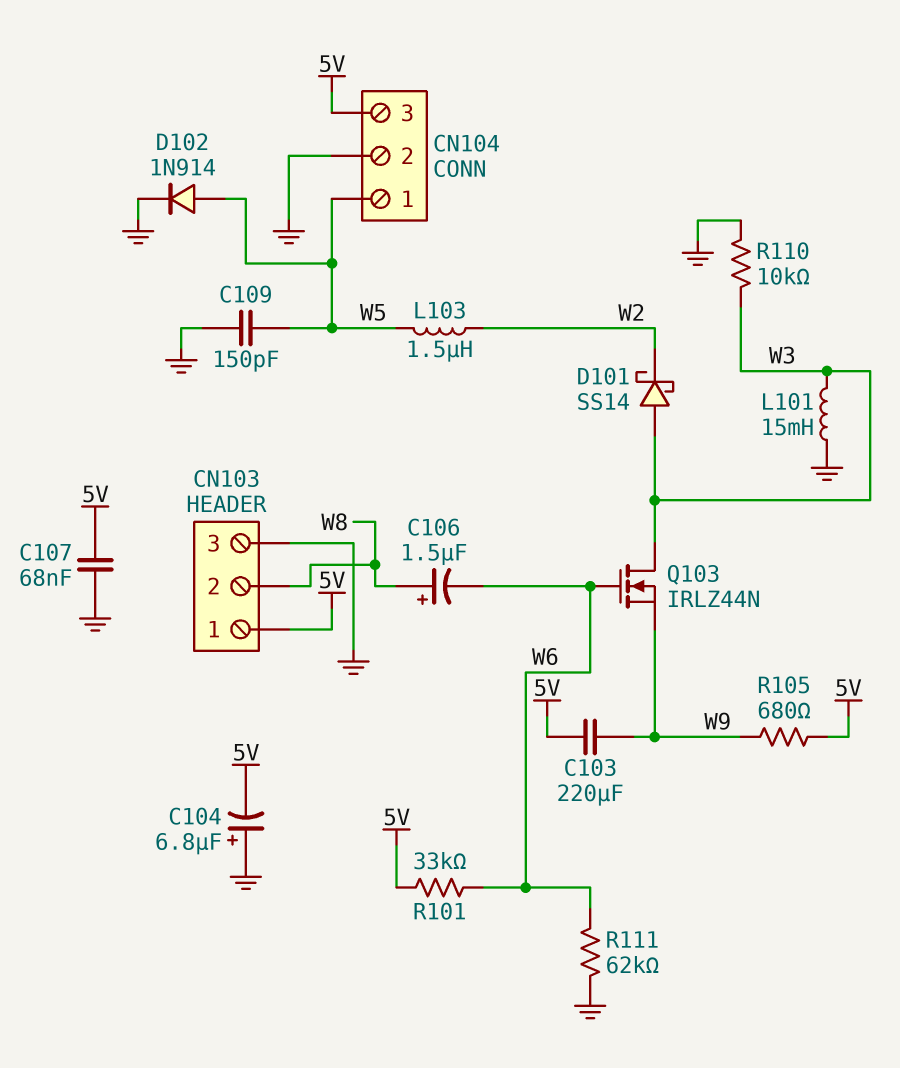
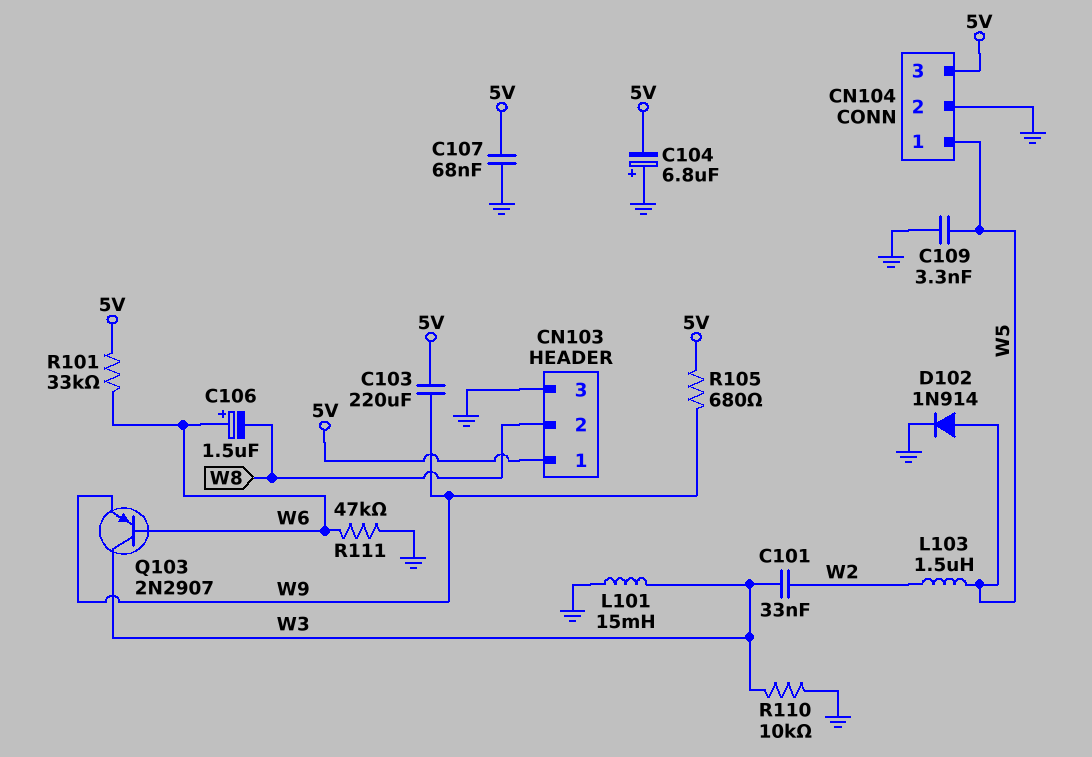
C101: none -> 33nF (W2, W3)
C106: 1.5uF (plus W8, minus W6) -> 1.5uF (plus W6, minus W8)
C109: 150pF (GND, W5) -> 3.3nF (GND, W5)
D101: schottky SS14 (A W3, K W2) -> none
Q103: NMOS IRLZ44N (G W6, D W3, S W9) -> PNP 2N2907 (B W6, C W3, E W9)
R111: 62k (GND, W6) -> 47k (GND, W6)

